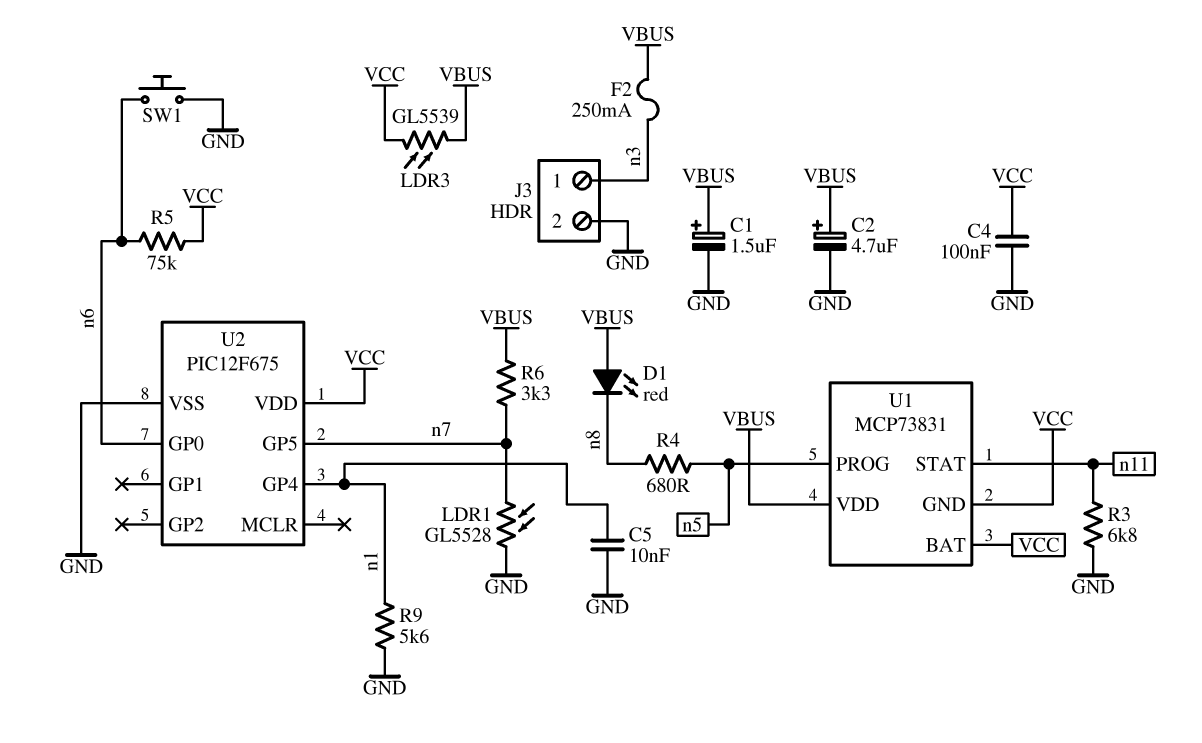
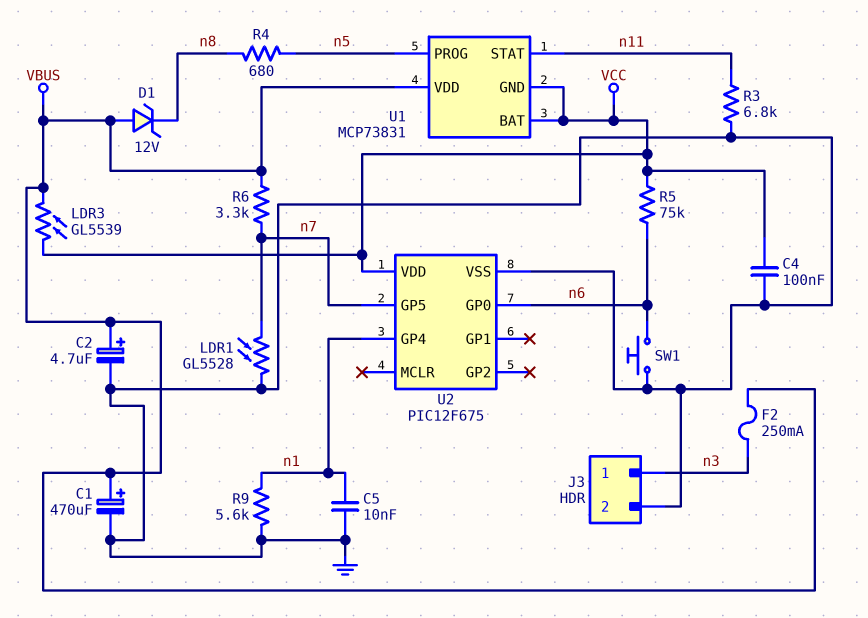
C1: 1.5uF (plus VBUS, minus GND) -> 470uF (plus VBUS, minus GND)
D1: LED red (A VBUS, K n8) -> zener 12V (A VBUS, K n8)

